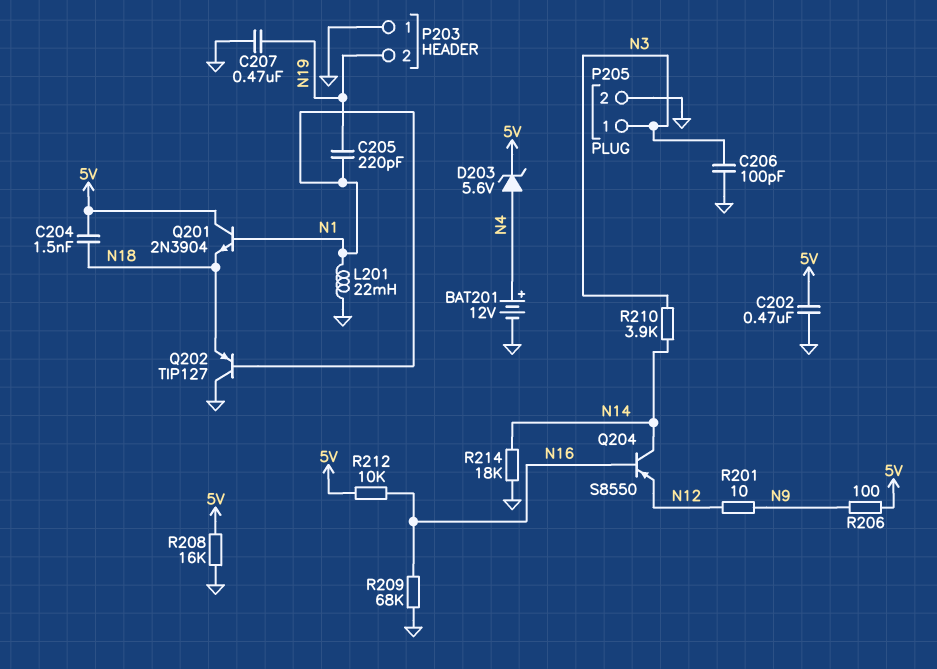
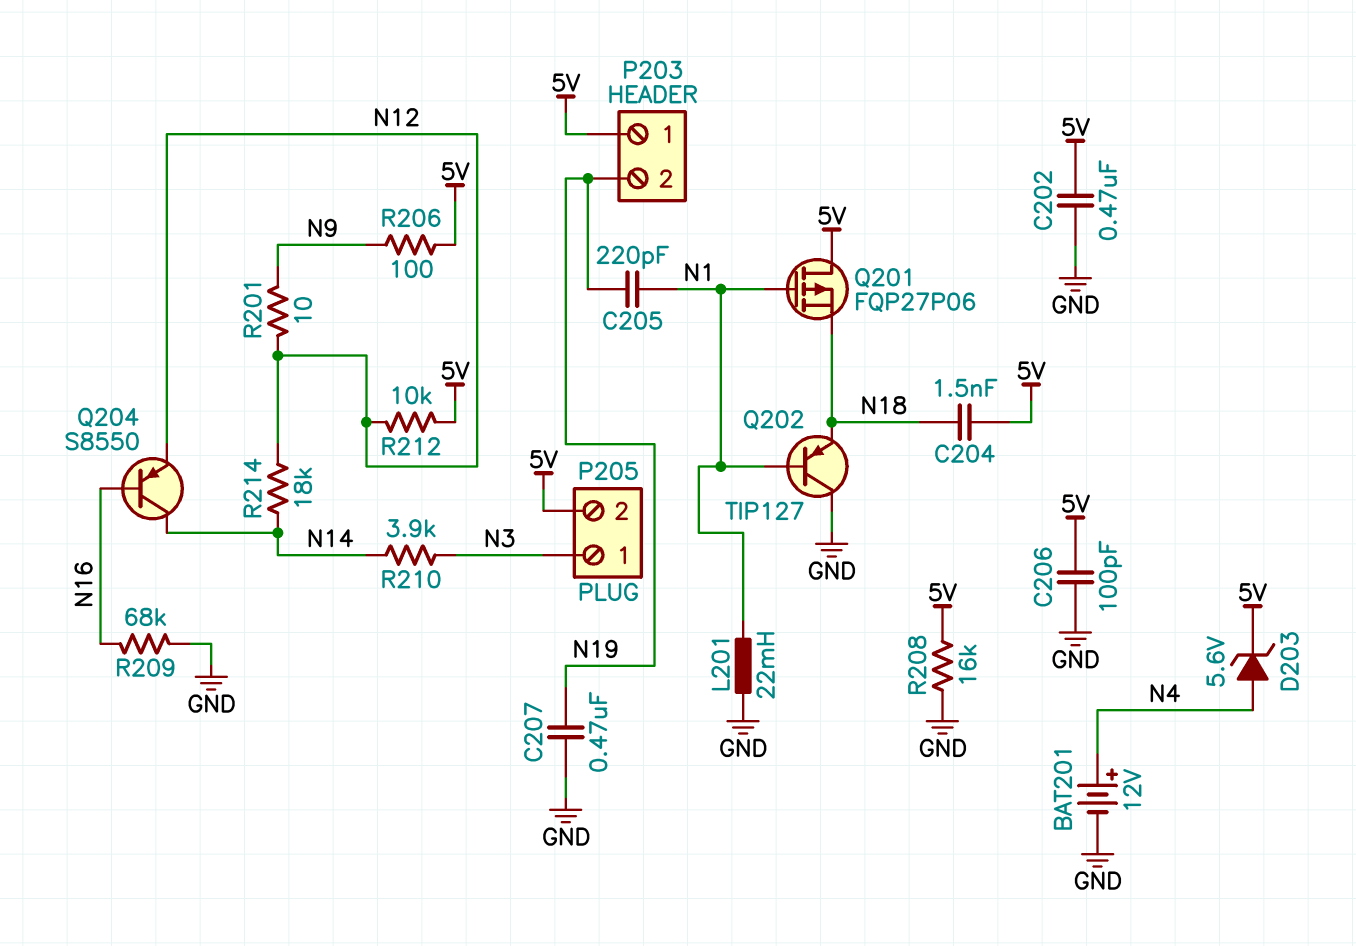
C206: 100pF (GND, N3) -> 100pF (5V, GND)
P203 pin 1: GND -> 5V
P205 pin 2: GND -> 5V
Q201: NPN 2N3904 (B N1, C 5V, E N18) -> PMOS FQP27P06 (G N1, D 5V, S N18)
R212: 10k (5V, N16) -> 10k (5V, N12)
R214: 18k (GND, N14) -> 18k (N12, N14)

